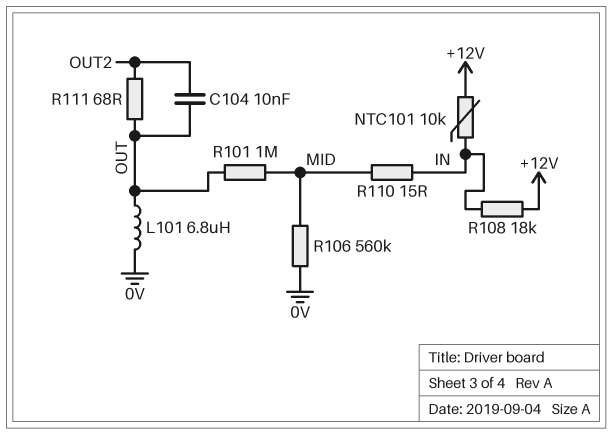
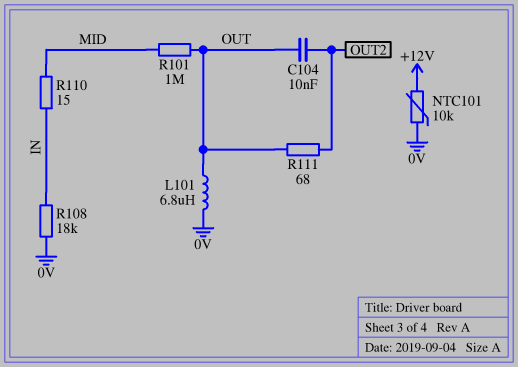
NTC101: 10k (+12V, IN) -> 10k (+12V, 0V)
R106: 560k (0V, MID) -> none
R108: 18k (+12V, IN) -> 18k (0V, IN)

